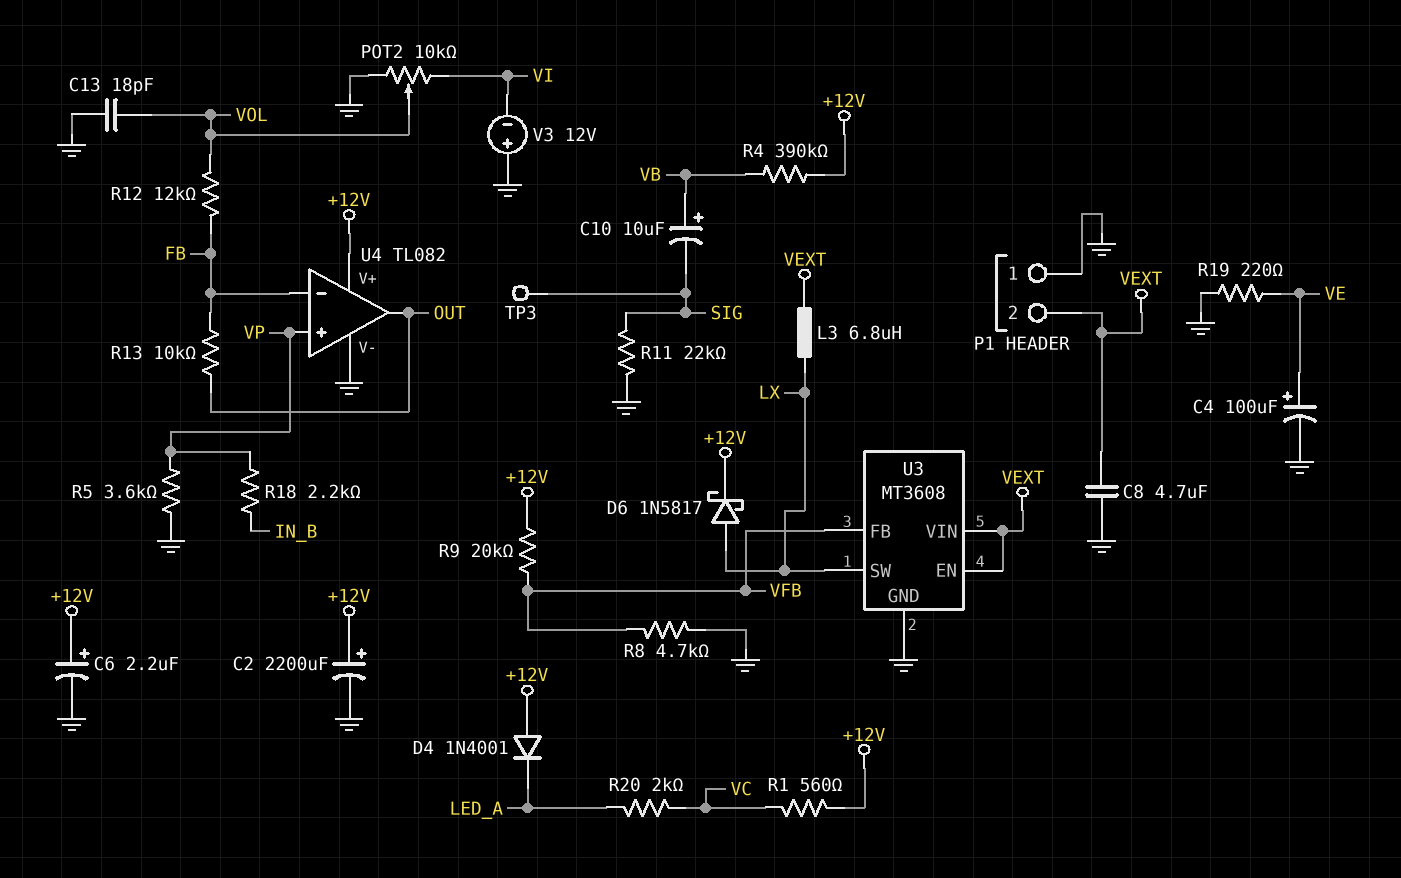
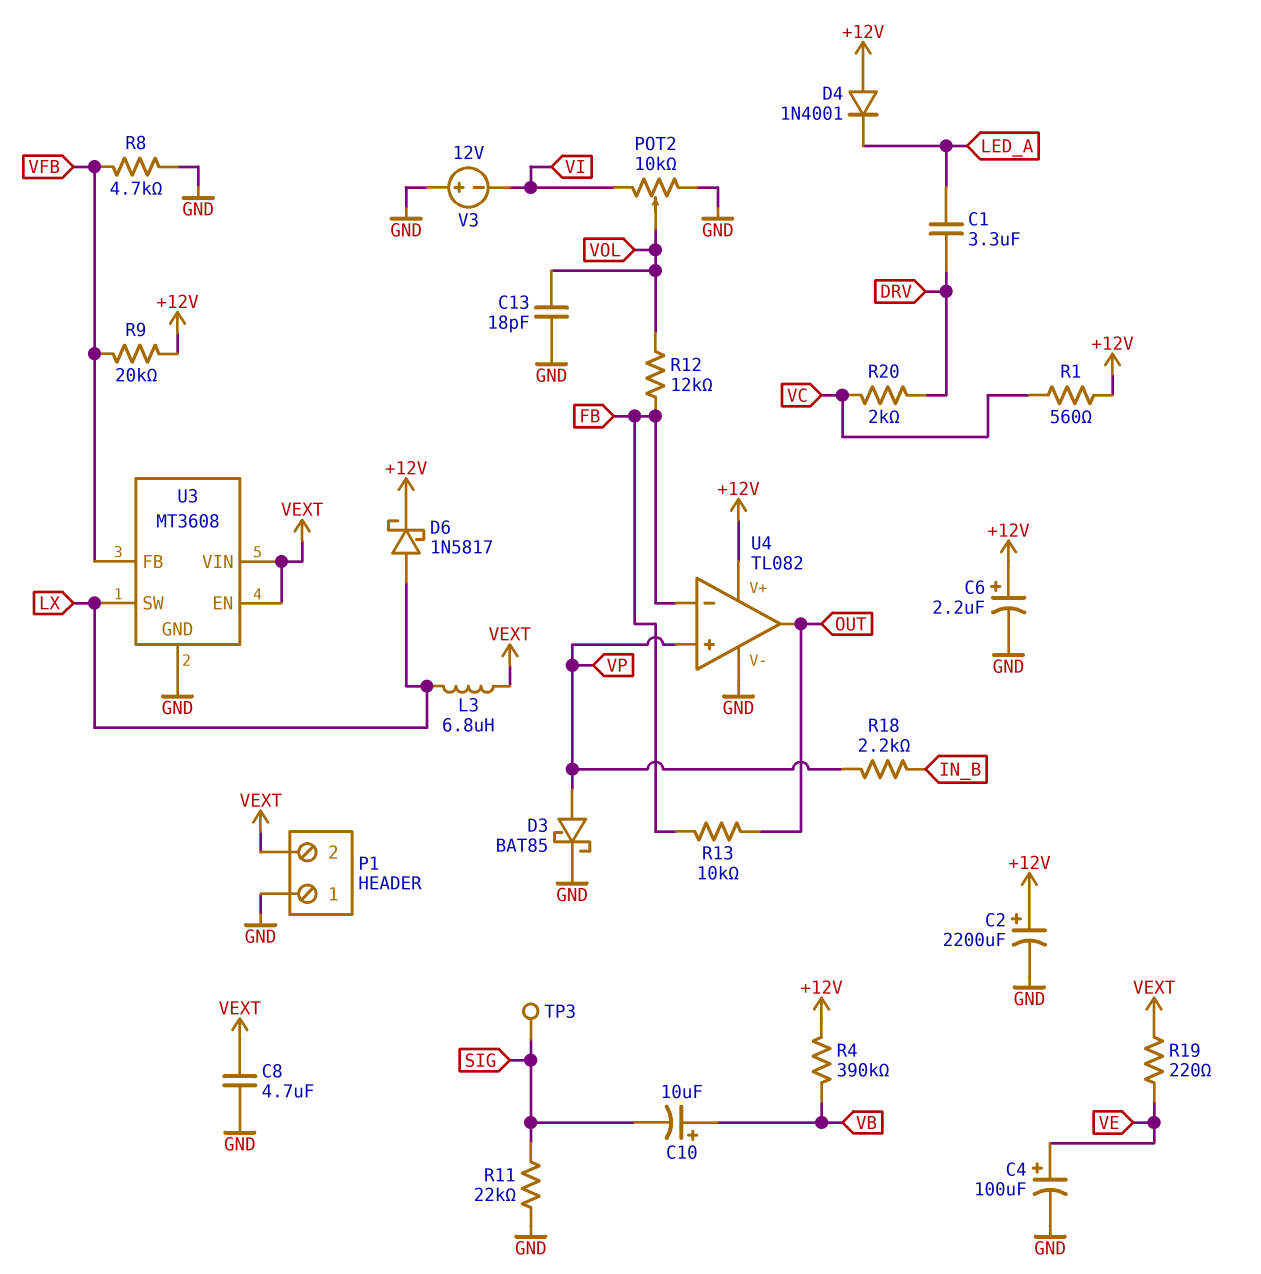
C1: none -> 3.3uF (DRV, LED_A)
D3: none -> schottky BAT85 (A VP, K GND)
R5: 3.6k (GND, VP) -> none
R19: 220 (GND, VE) -> 220 (VE, VEXT)
R20: 2k (LED_A, VC) -> 2k (DRV, VC)

